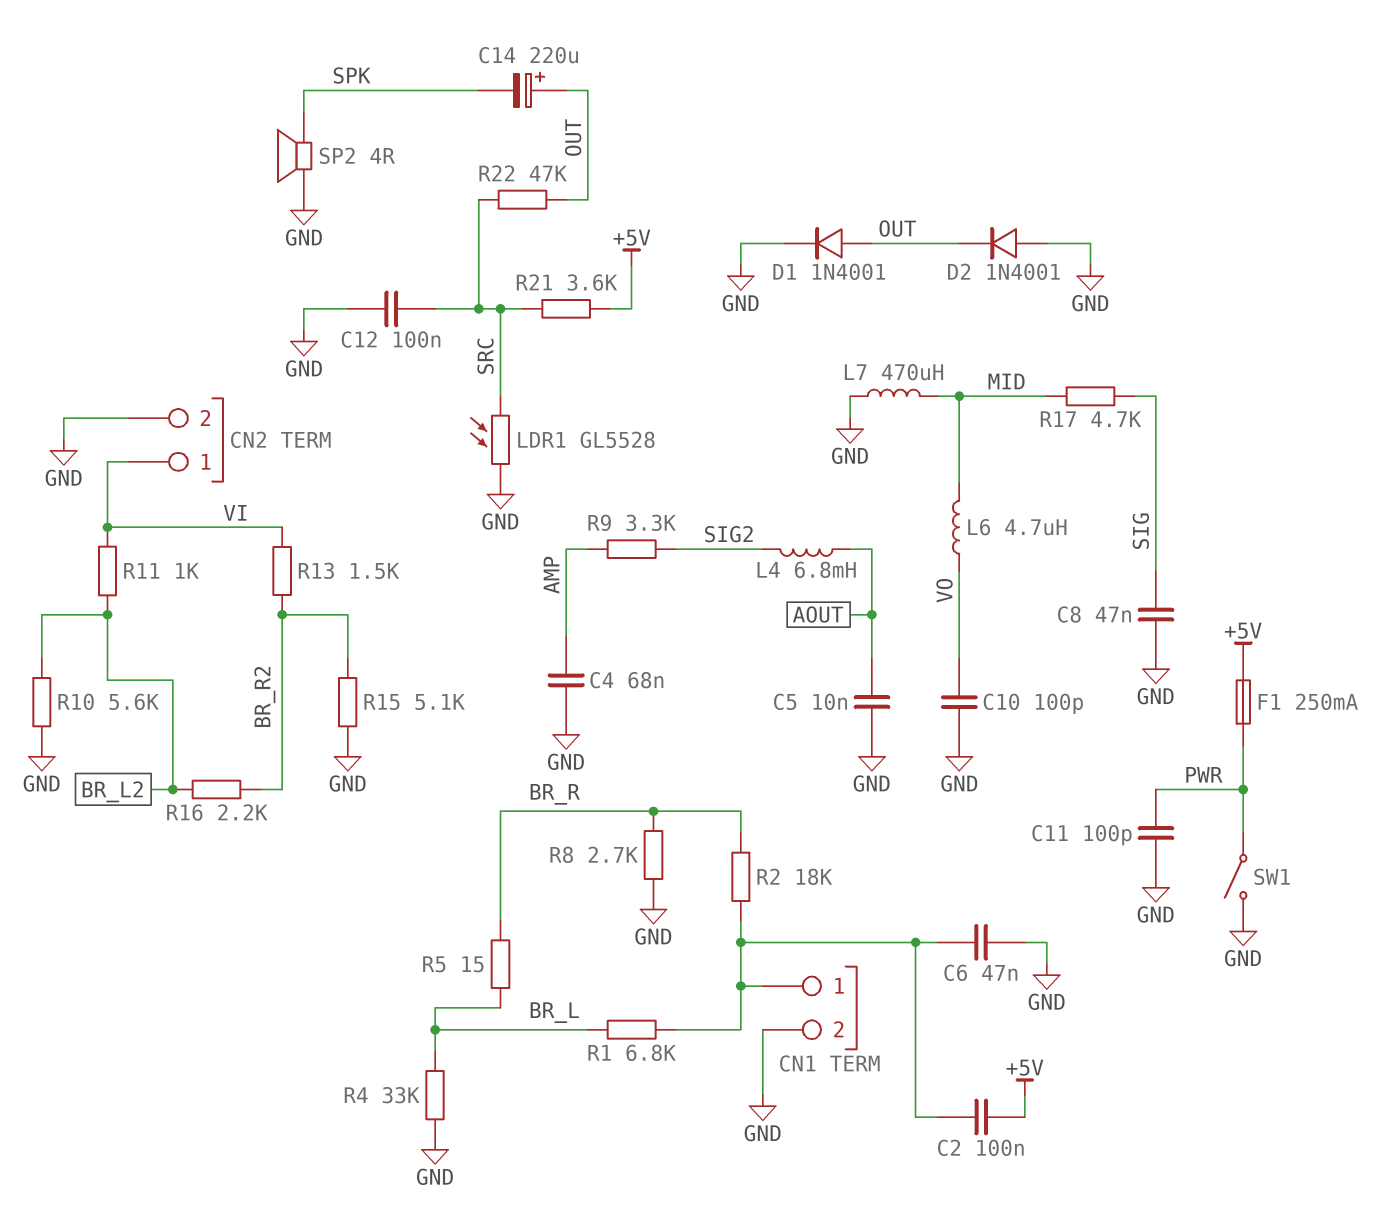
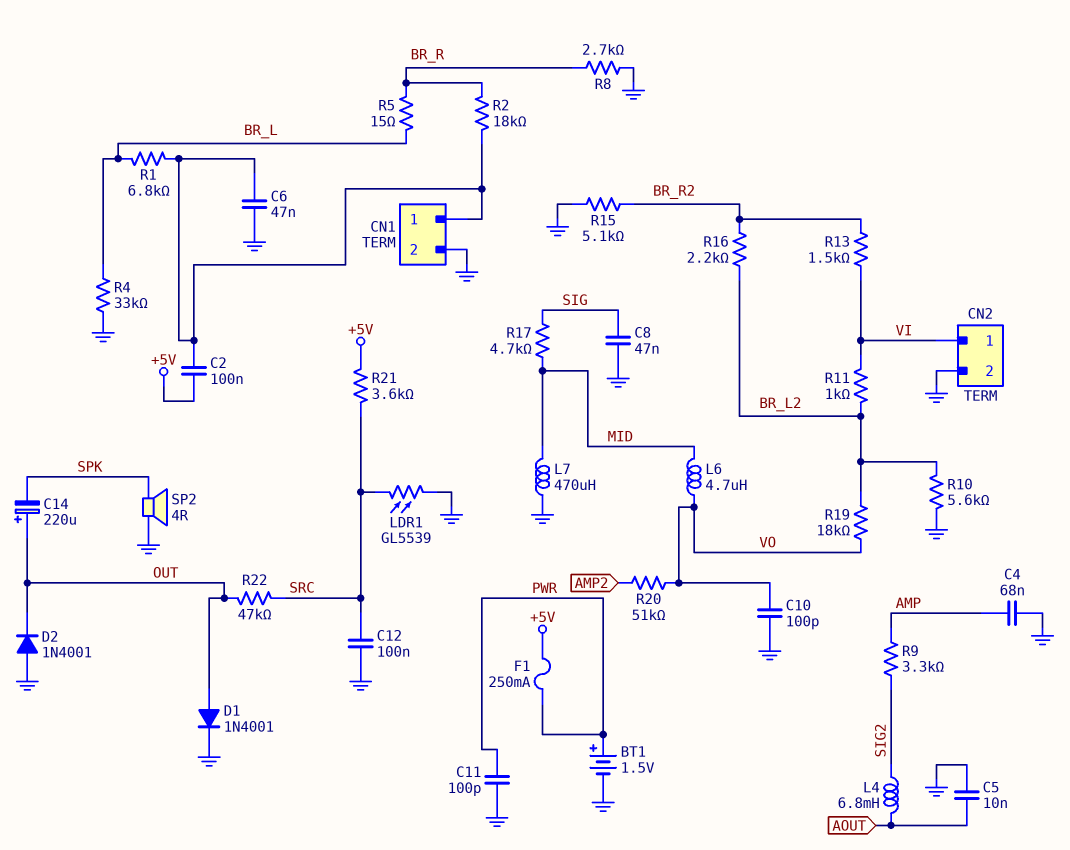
BT1: none -> 1.5V (plus PWR, minus GND)
LDR1: GL5528 (GND, SRC) -> GL5539 (GND, SRC)
R19: none -> 18k (BR_L2, VO)
R20: none -> 51k (AMP2, VO)
SW1: switch (GND, PWR) -> none

